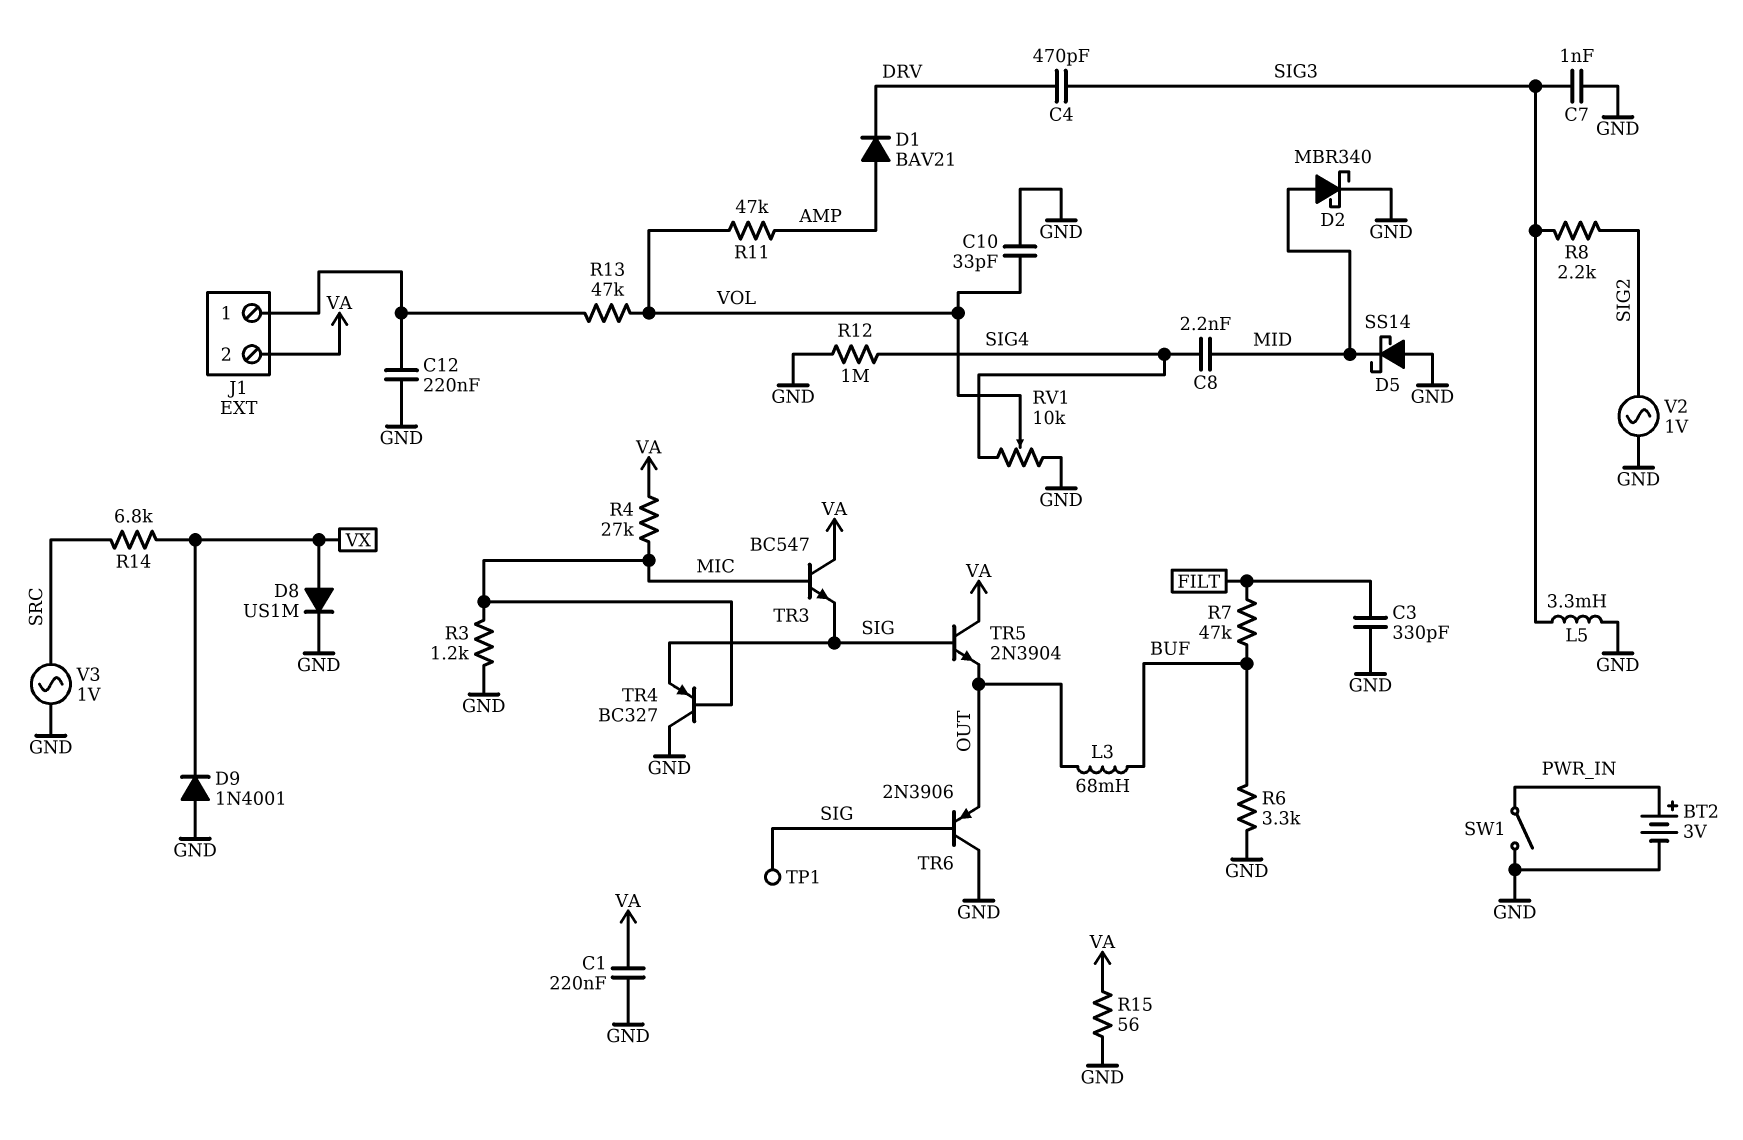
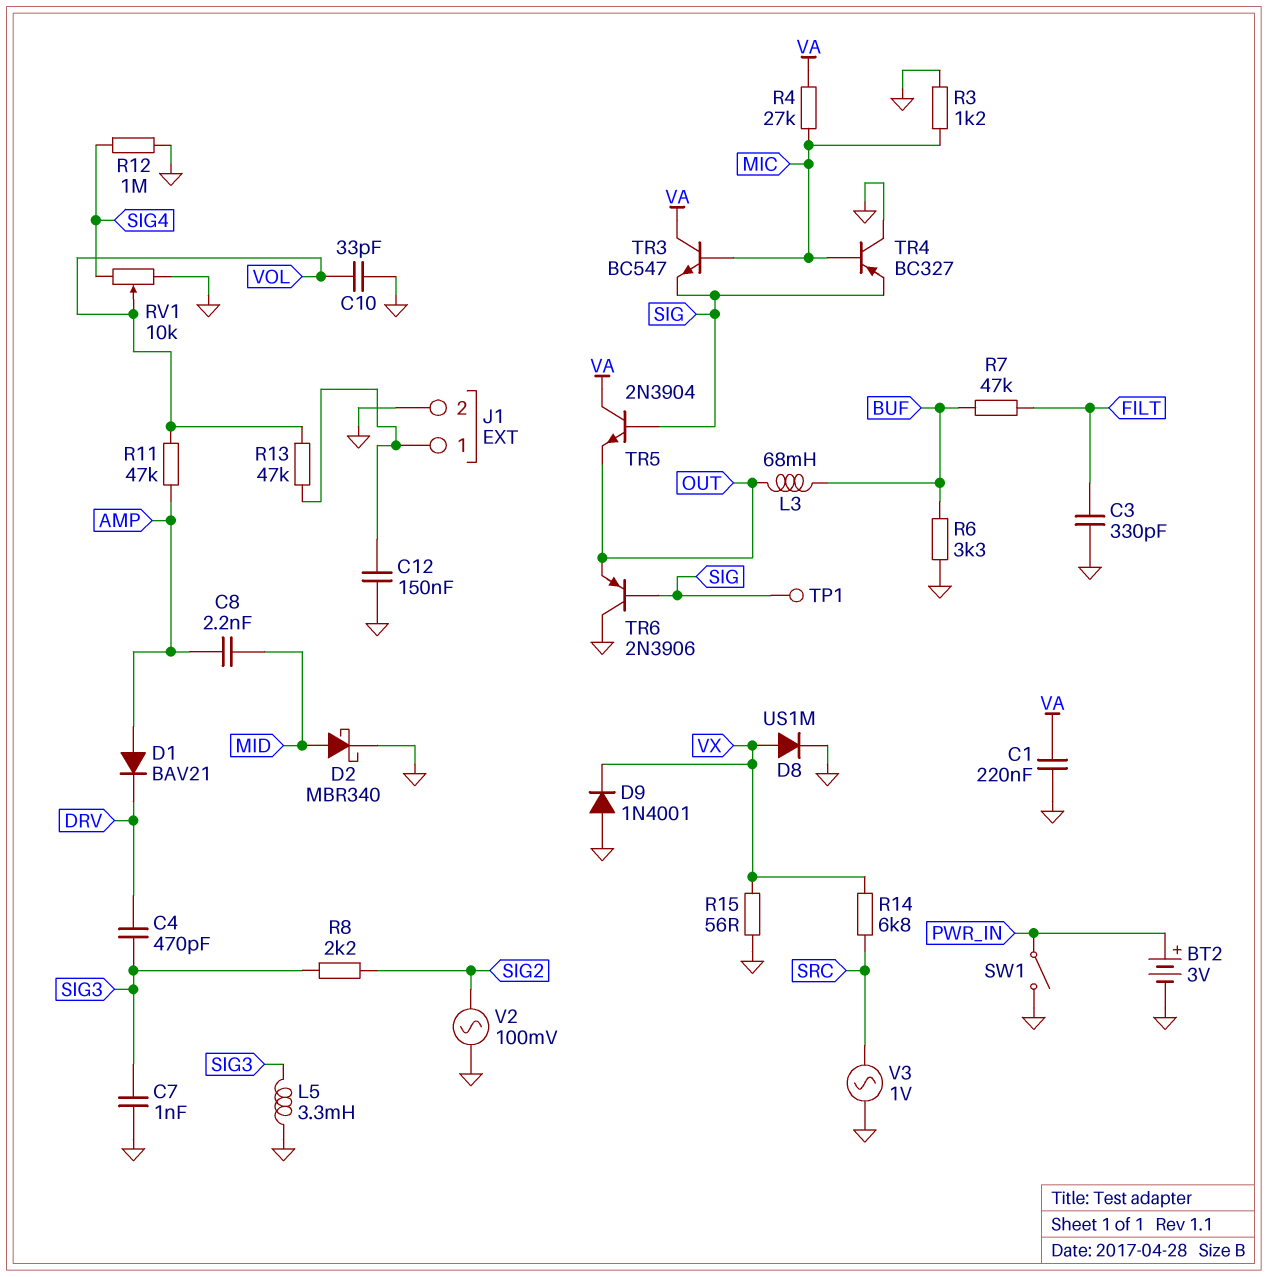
C8: 2.2nF (MID, SIG4) -> 2.2nF (AMP, MID)
C12: 220nF (GND, J1/1) -> 150nF (GND, J1/1)
D5: schottky SS14 (A GND, K MID) -> none
J1 pin 2: VA -> GND
R15: 56 (GND, VA) -> 56 (GND, VX)
V2: AC 1V (GND, SIG2) -> AC 100mV (GND, SIG2)

